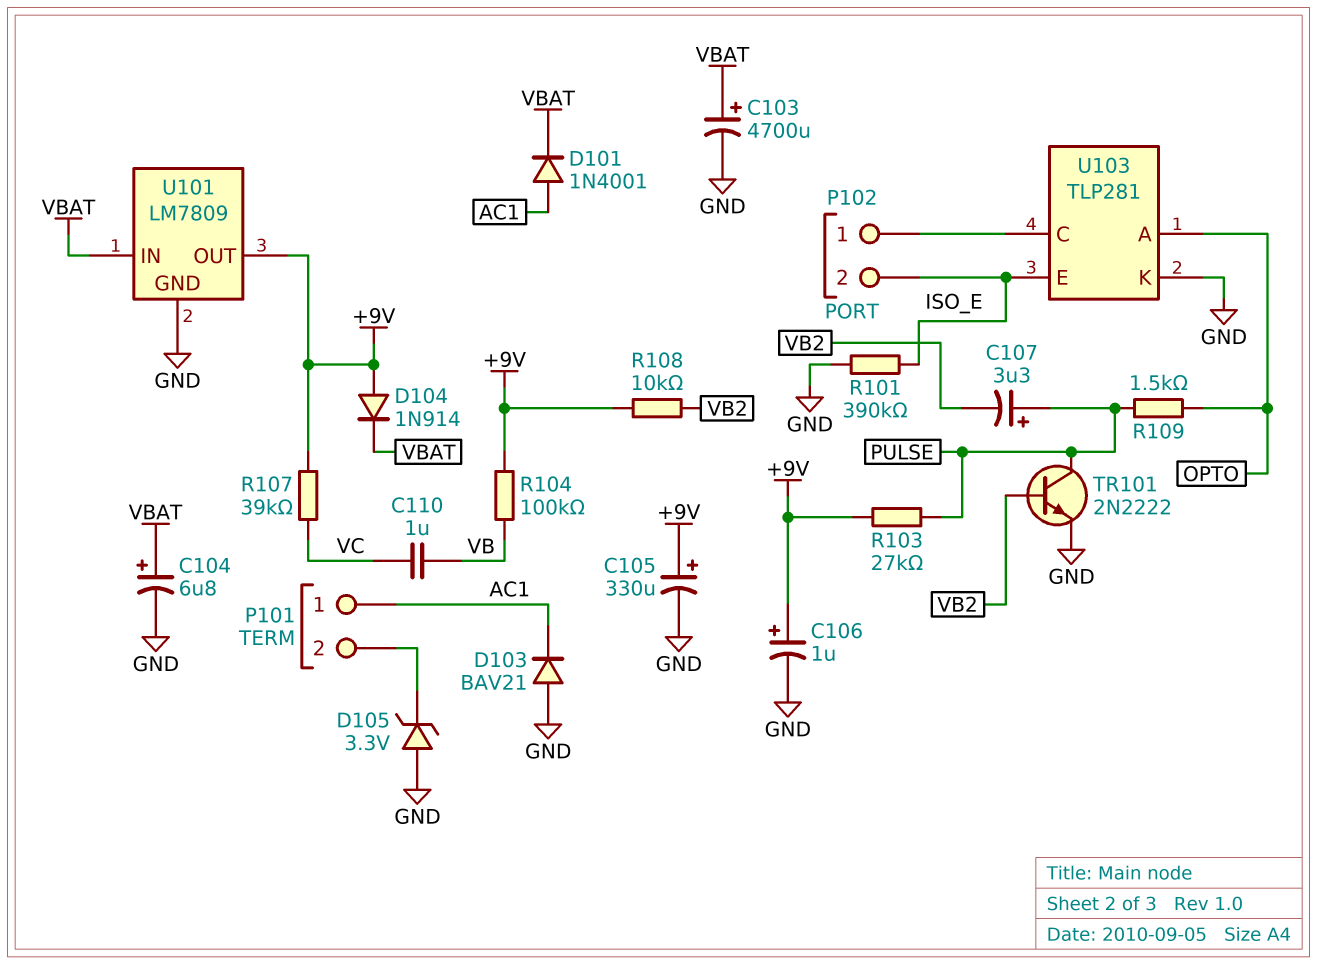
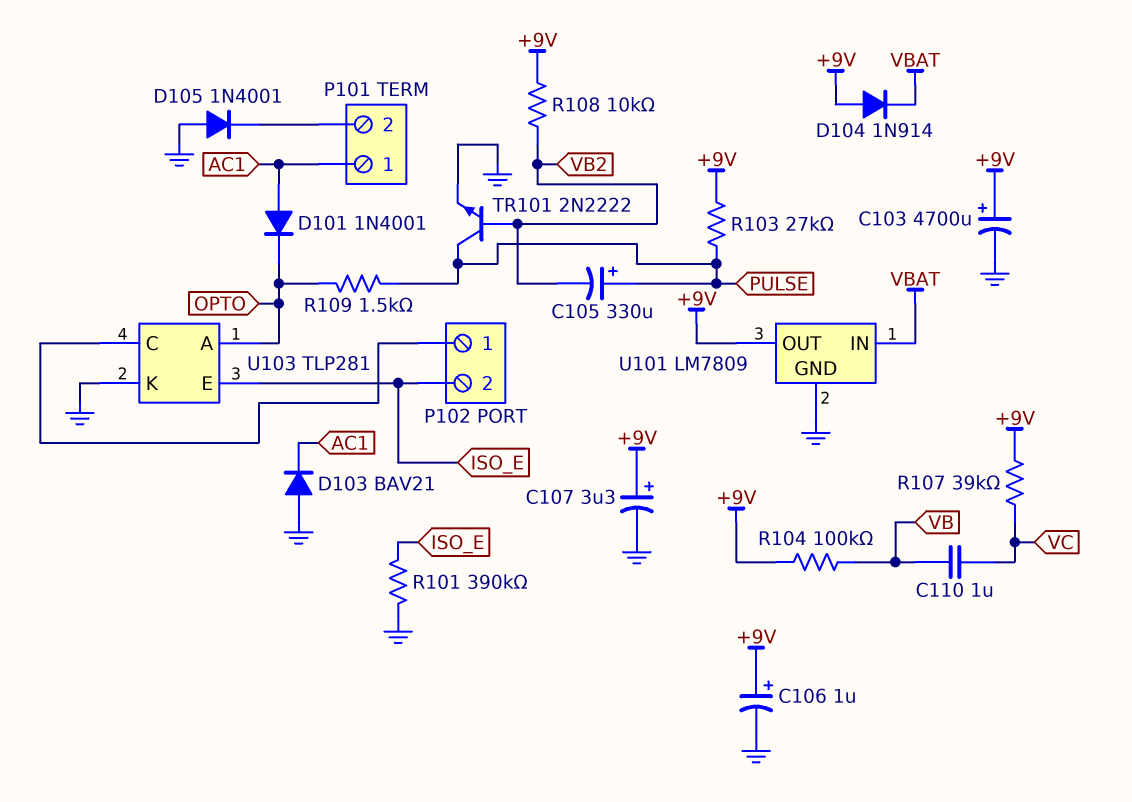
C103: 4700uF (plus VBAT, minus GND) -> 4700uF (plus +9V, minus GND)
C104: 6.8uF (plus VBAT, minus GND) -> none
C105: 330uF (plus +9V, minus GND) -> 330uF (plus PULSE, minus VB2)
C107: 3.3uF (plus PULSE, minus VB2) -> 3.3uF (plus +9V, minus GND)
D101: diode 1N4001 (A AC1, K VBAT) -> diode 1N4001 (A AC1, K OPTO)
D105: zener 3.3V (A GND, K P101/2) -> diode 1N4001 (A GND, K P101/2)

